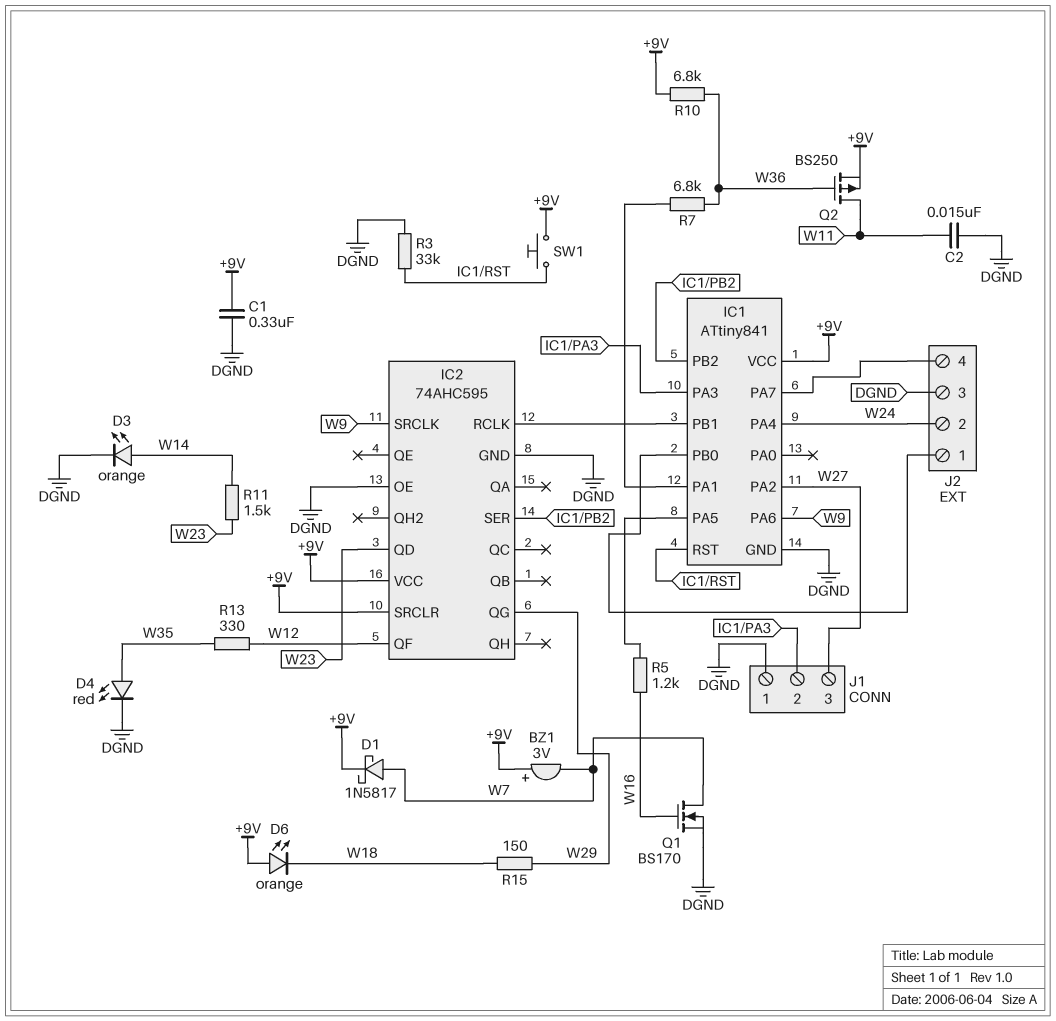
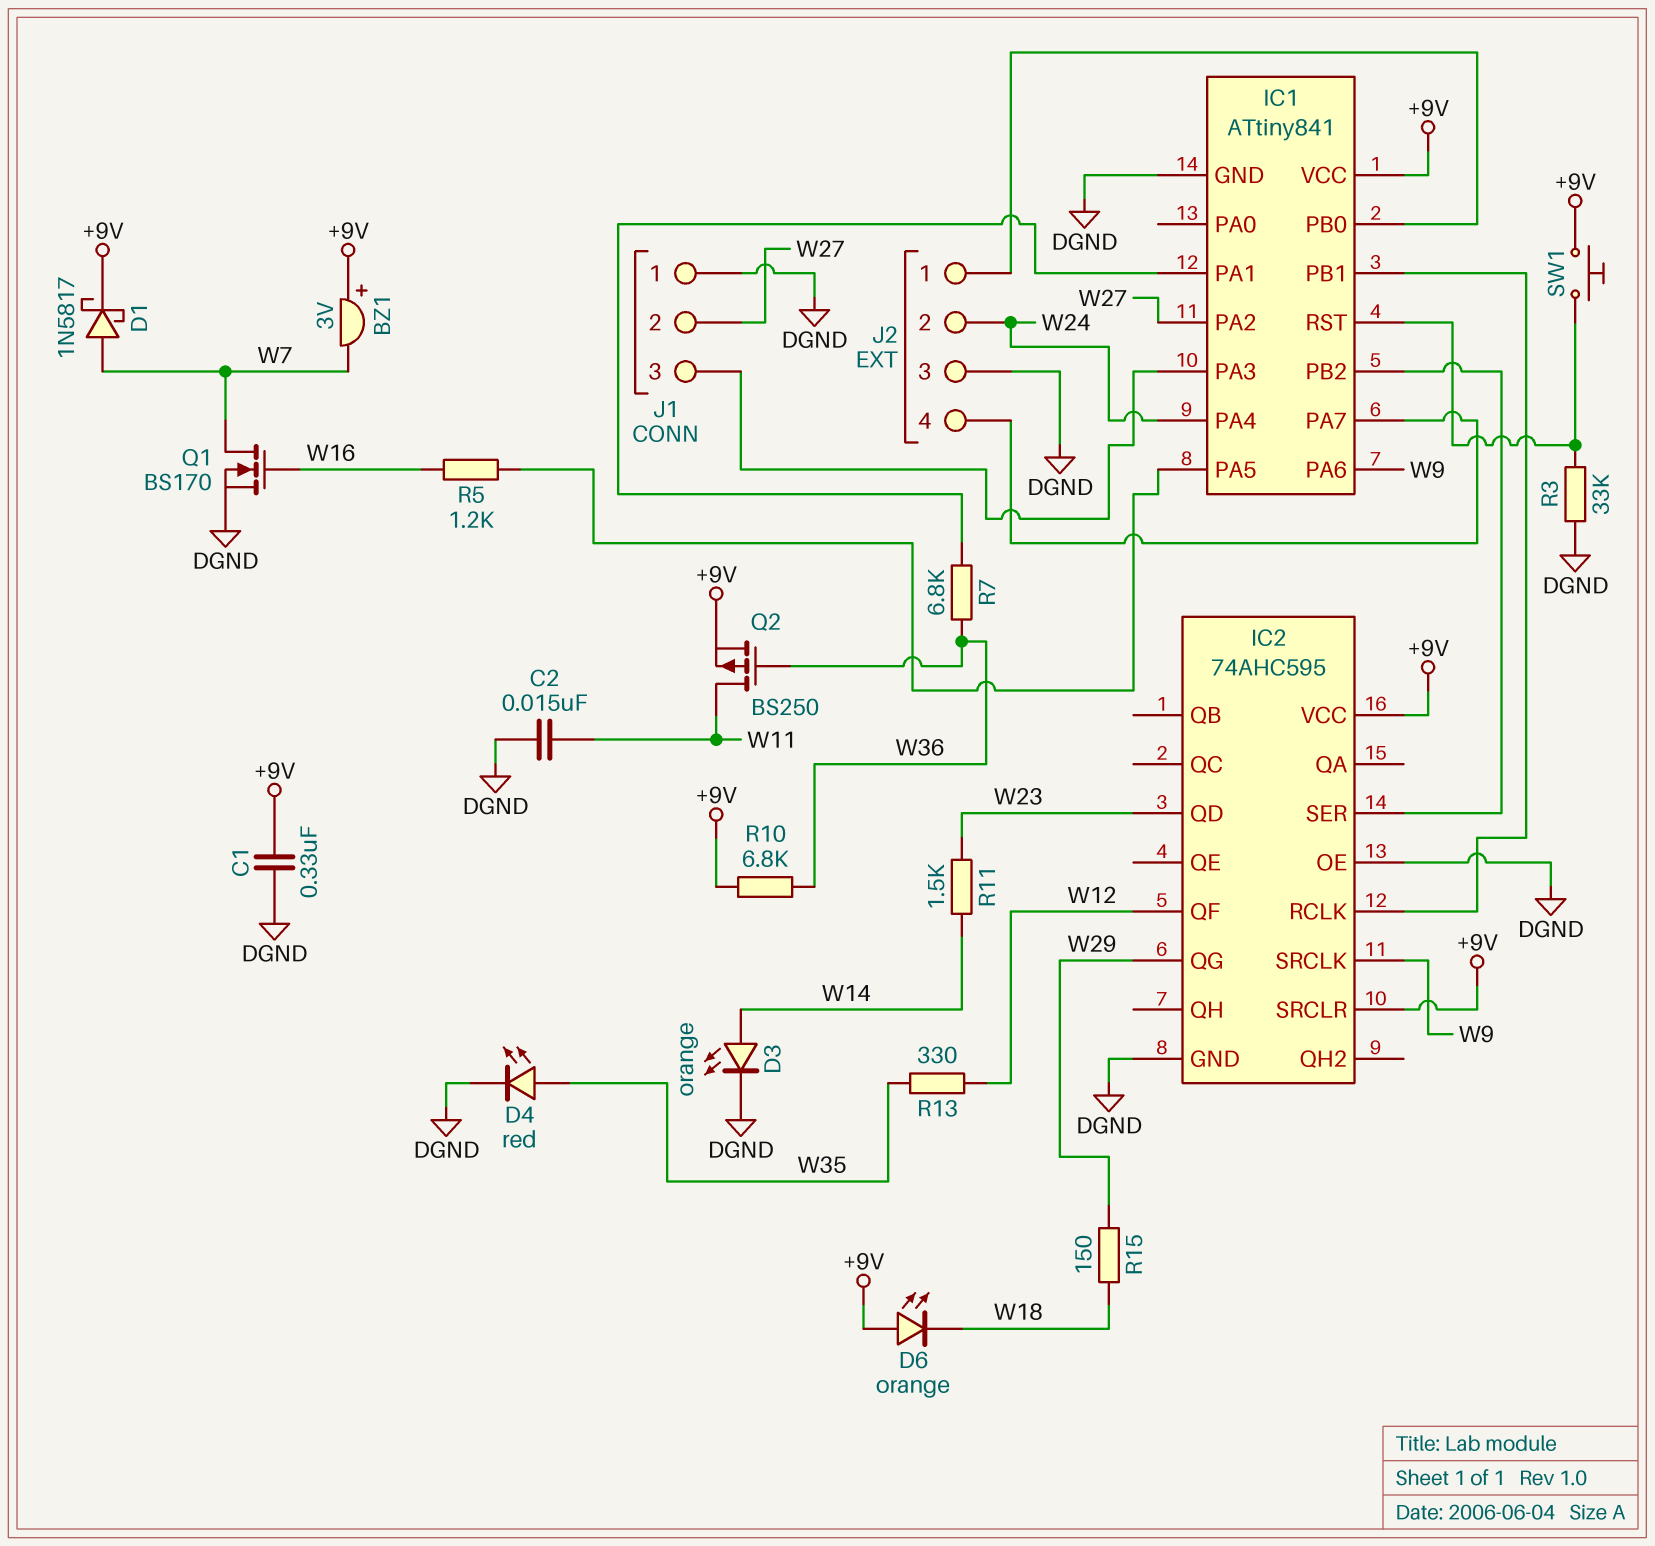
J1 pin 2: IC1/PA3 -> W27
J1 pin 3: W27 -> IC1/PA3

